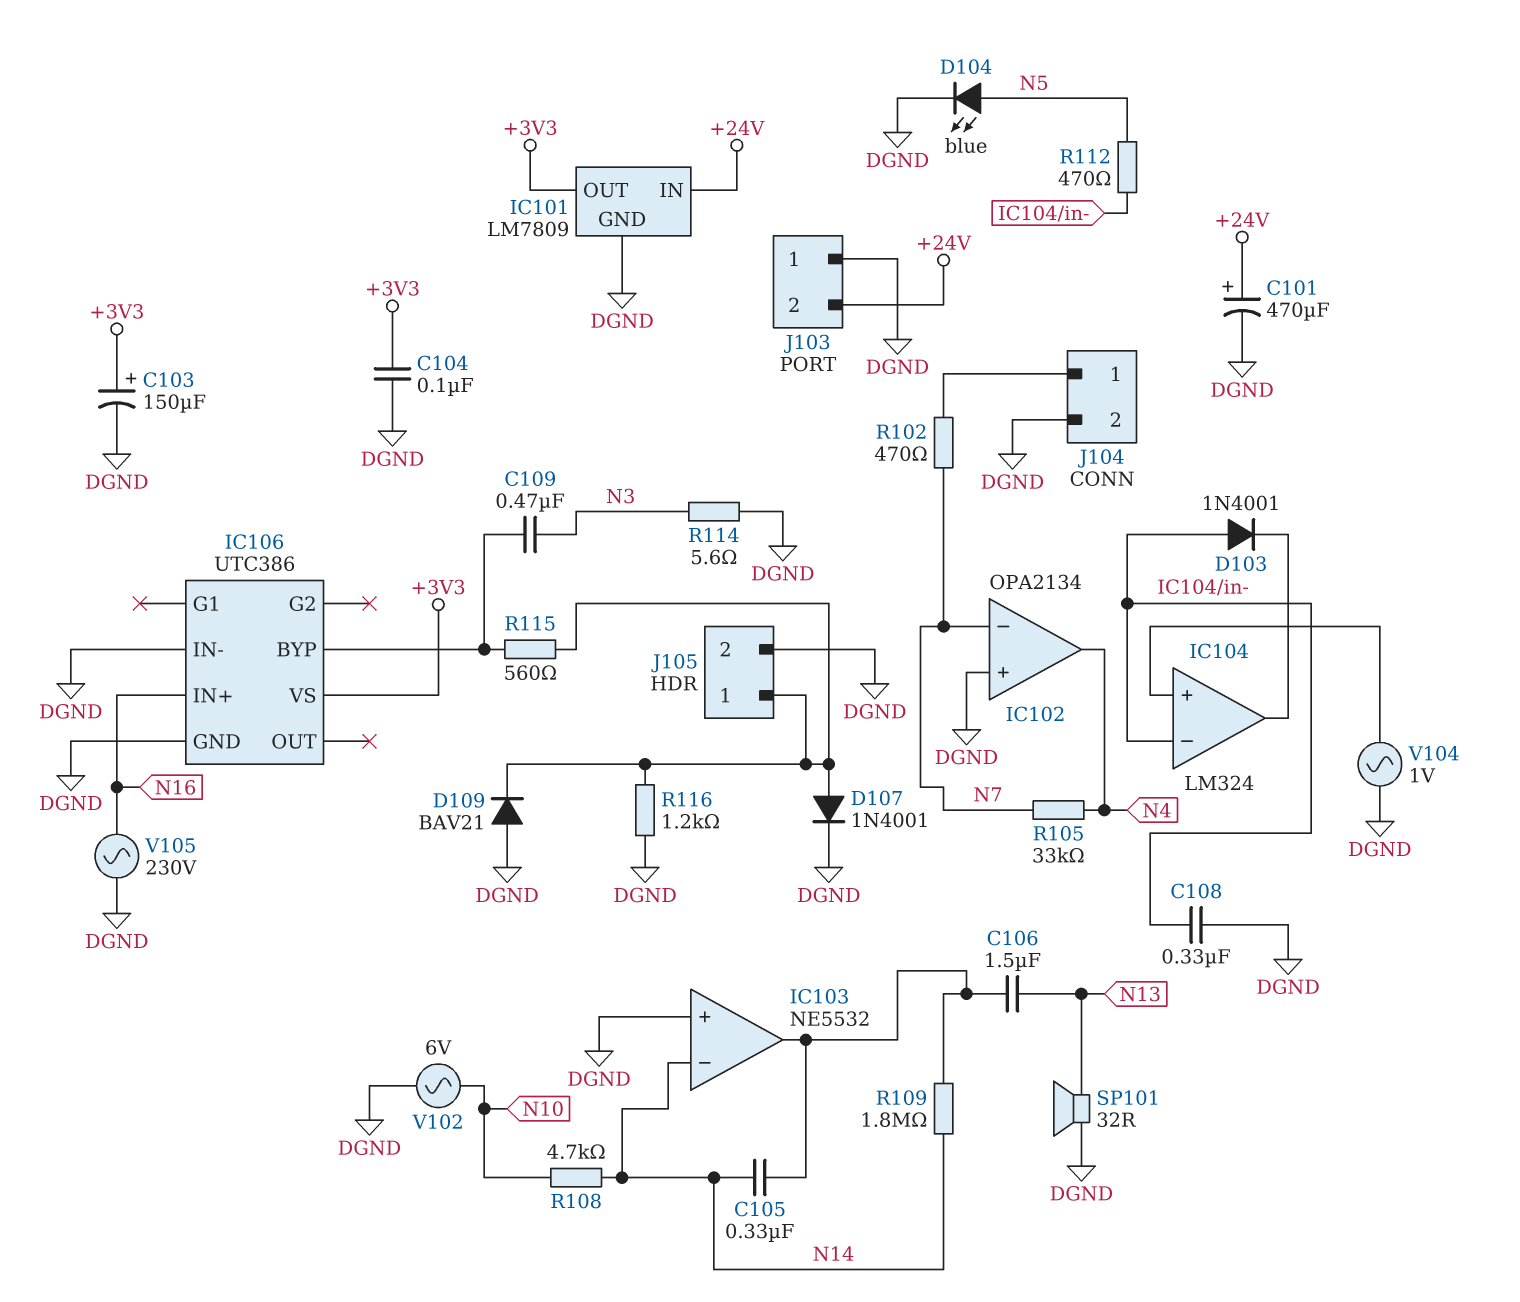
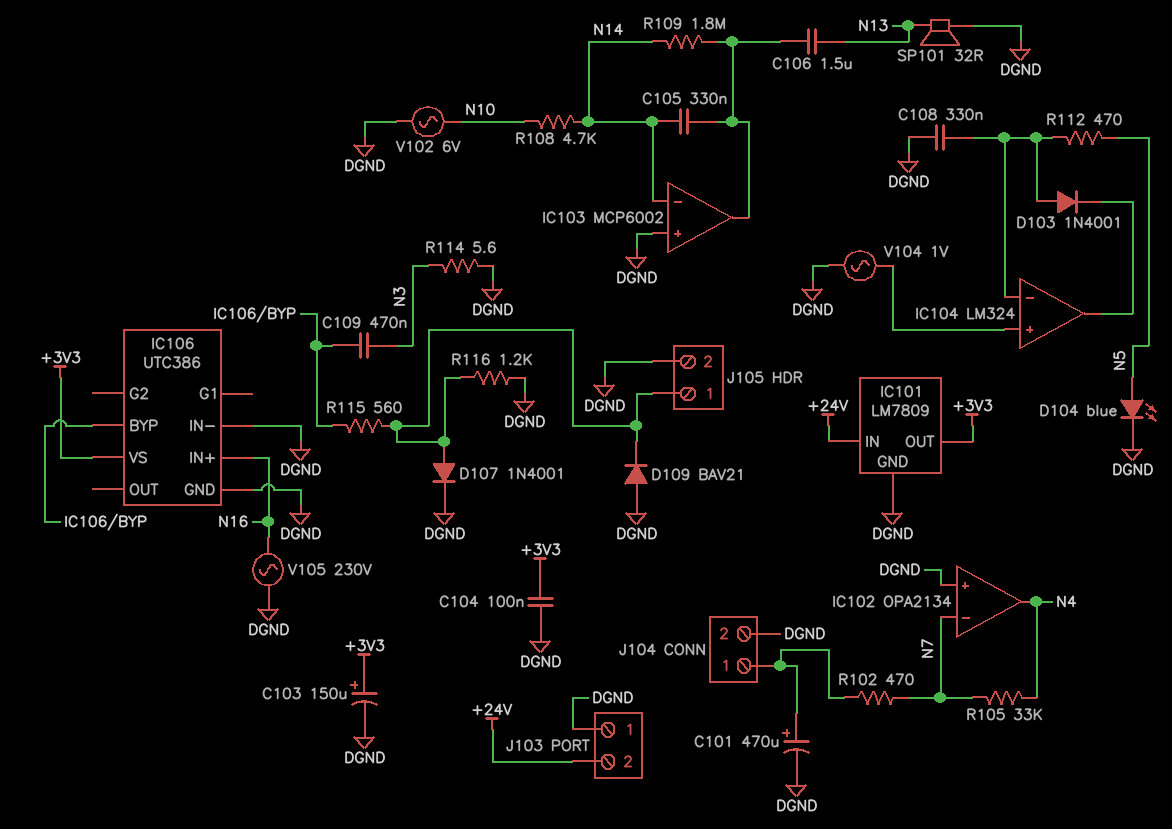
C101: 470uF (plus +24V, minus DGND) -> 470uF (plus J104/1, minus DGND)
IC103: NE5532 -> MCP6002

